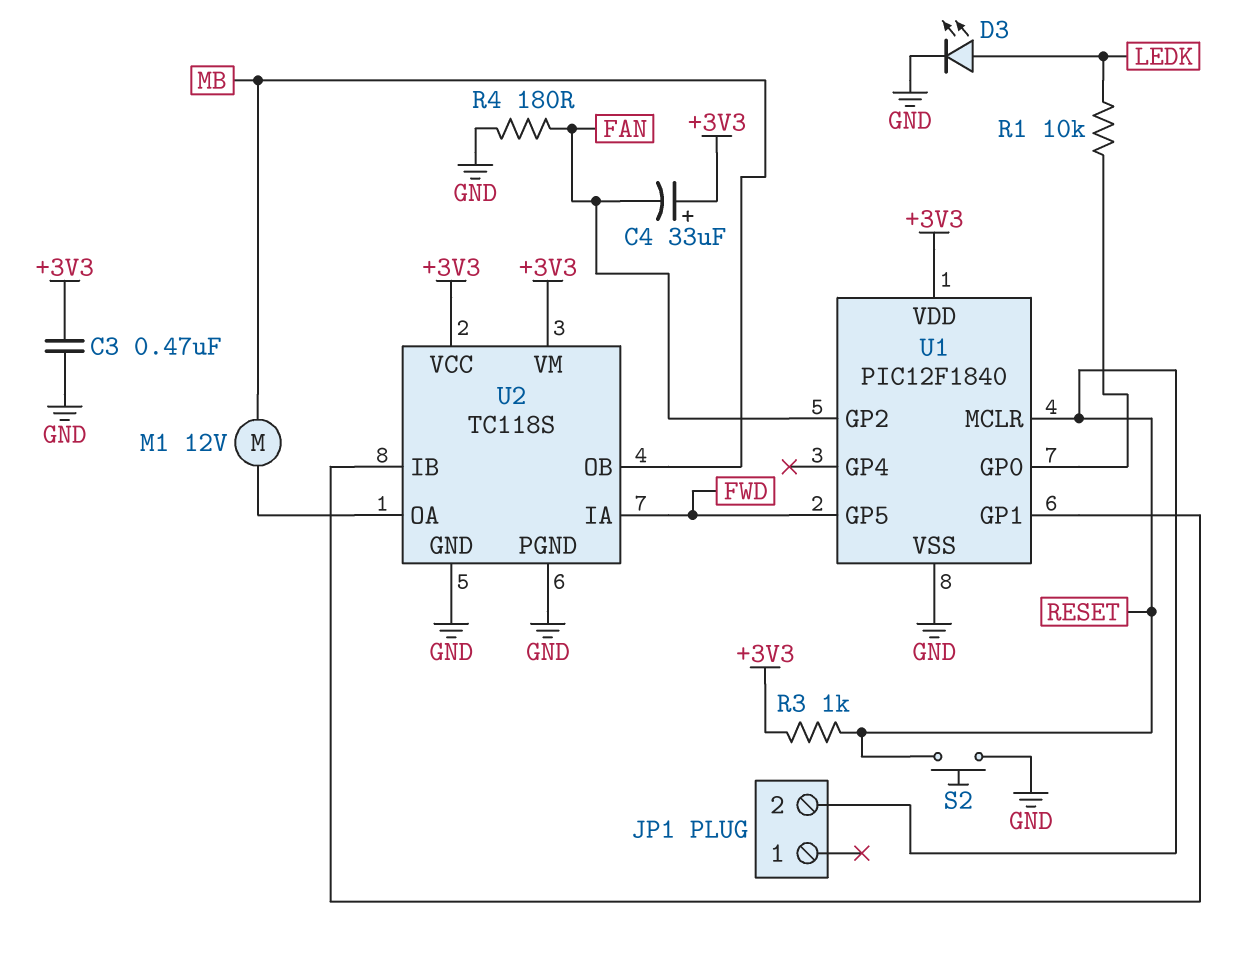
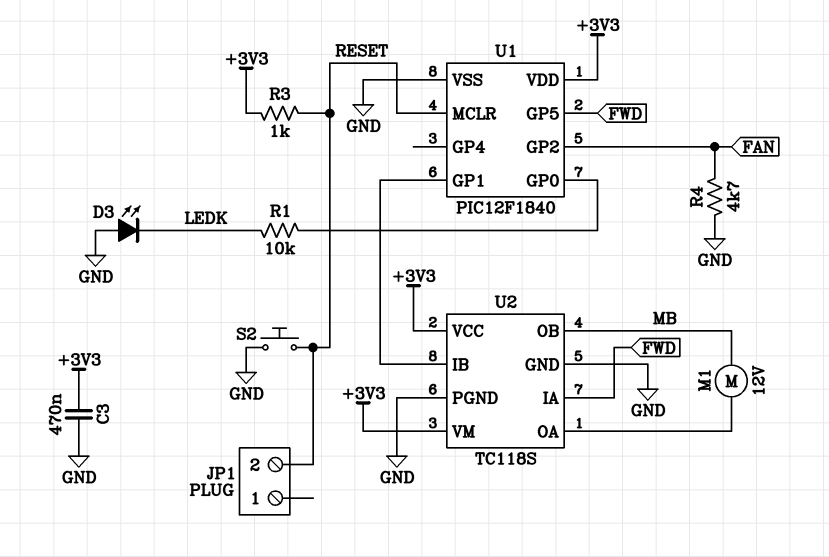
C4: 33uF (plus +3V3, minus FAN) -> none
D3: LED (A LEDK, K GND) -> LED (A GND, K LEDK)
R4: 180 (FAN, GND) -> 4.7k (FAN, GND)

